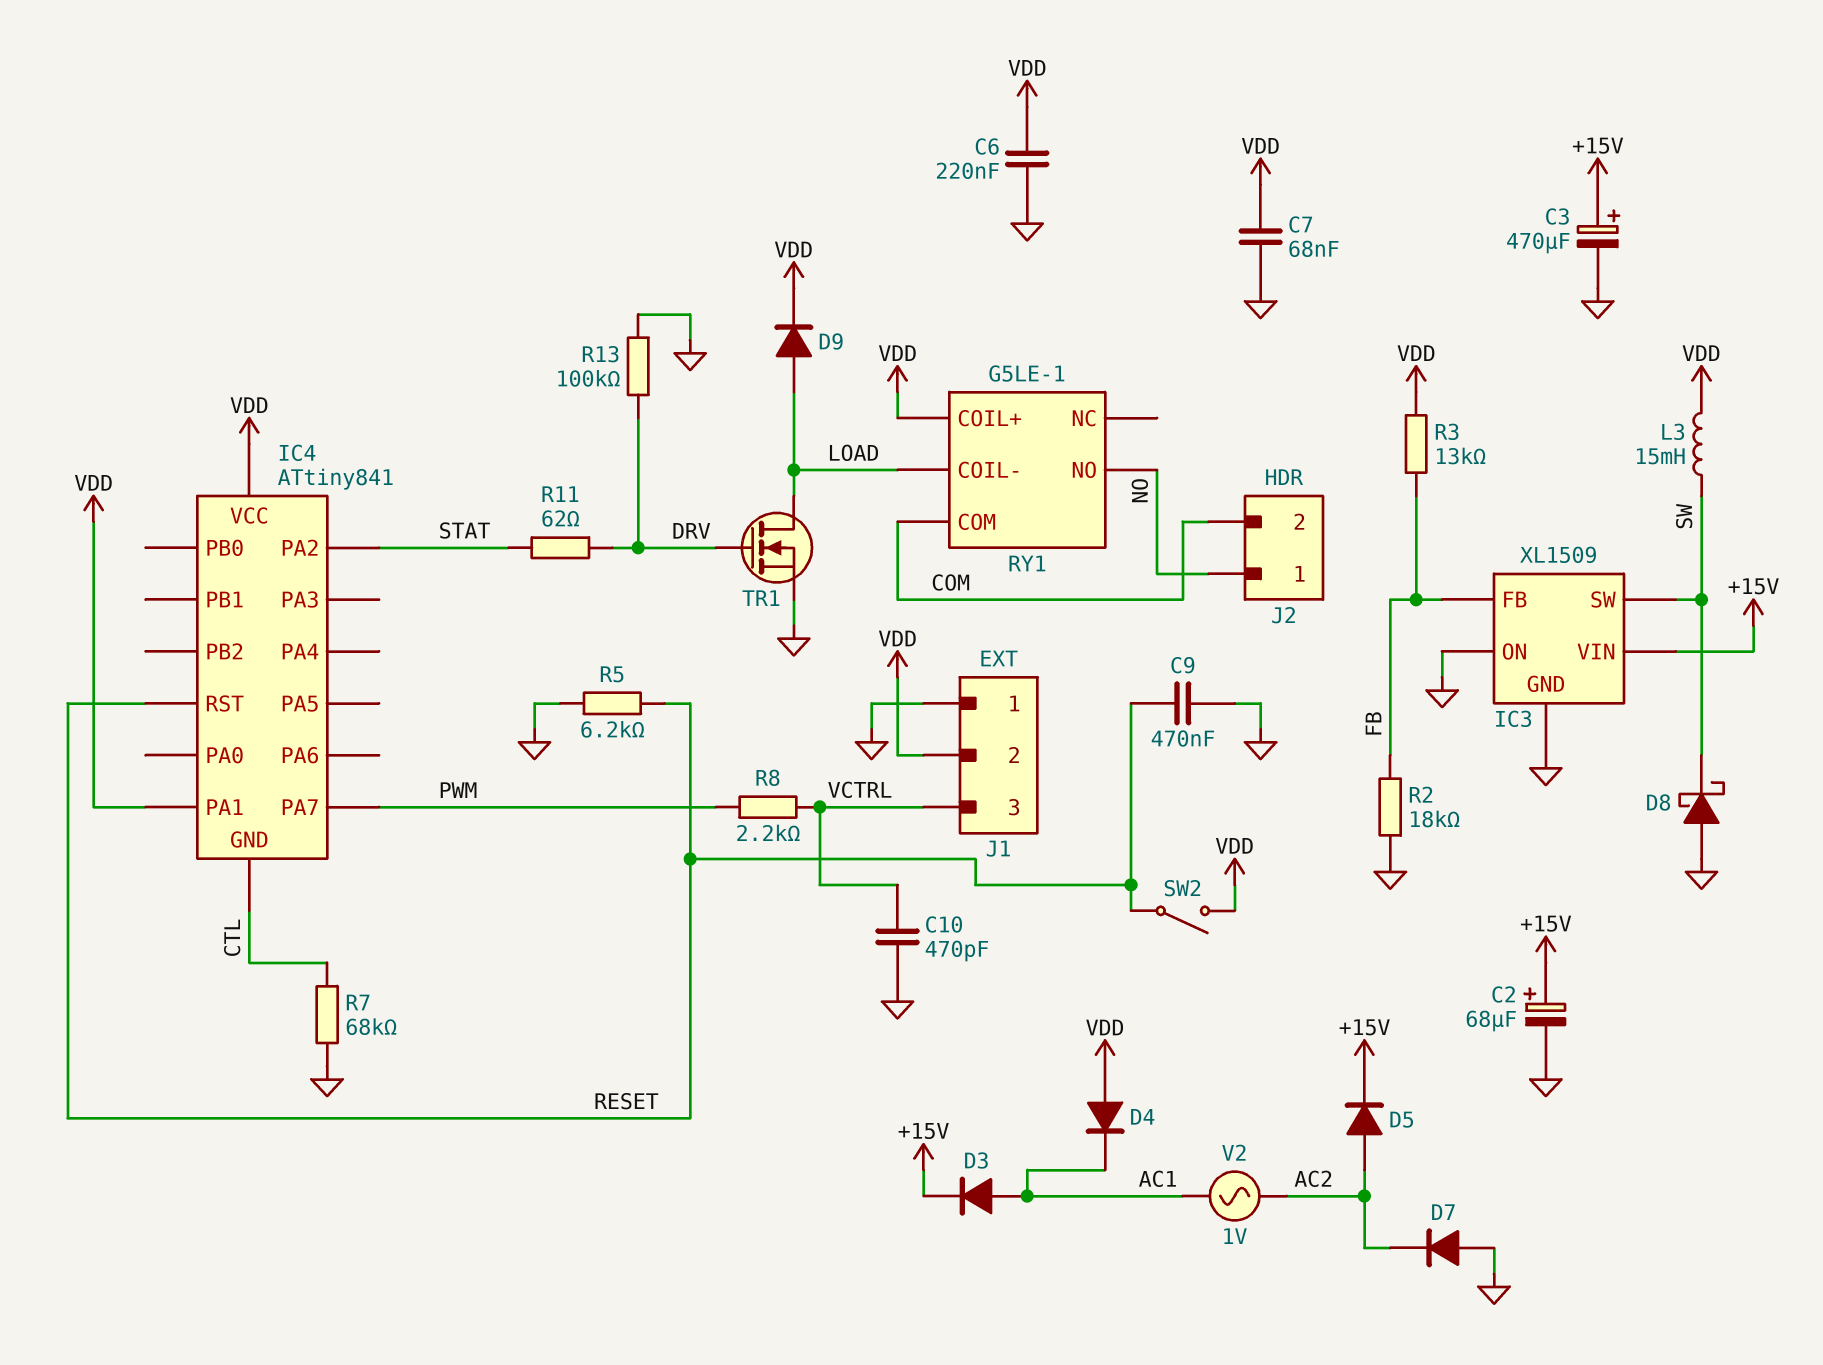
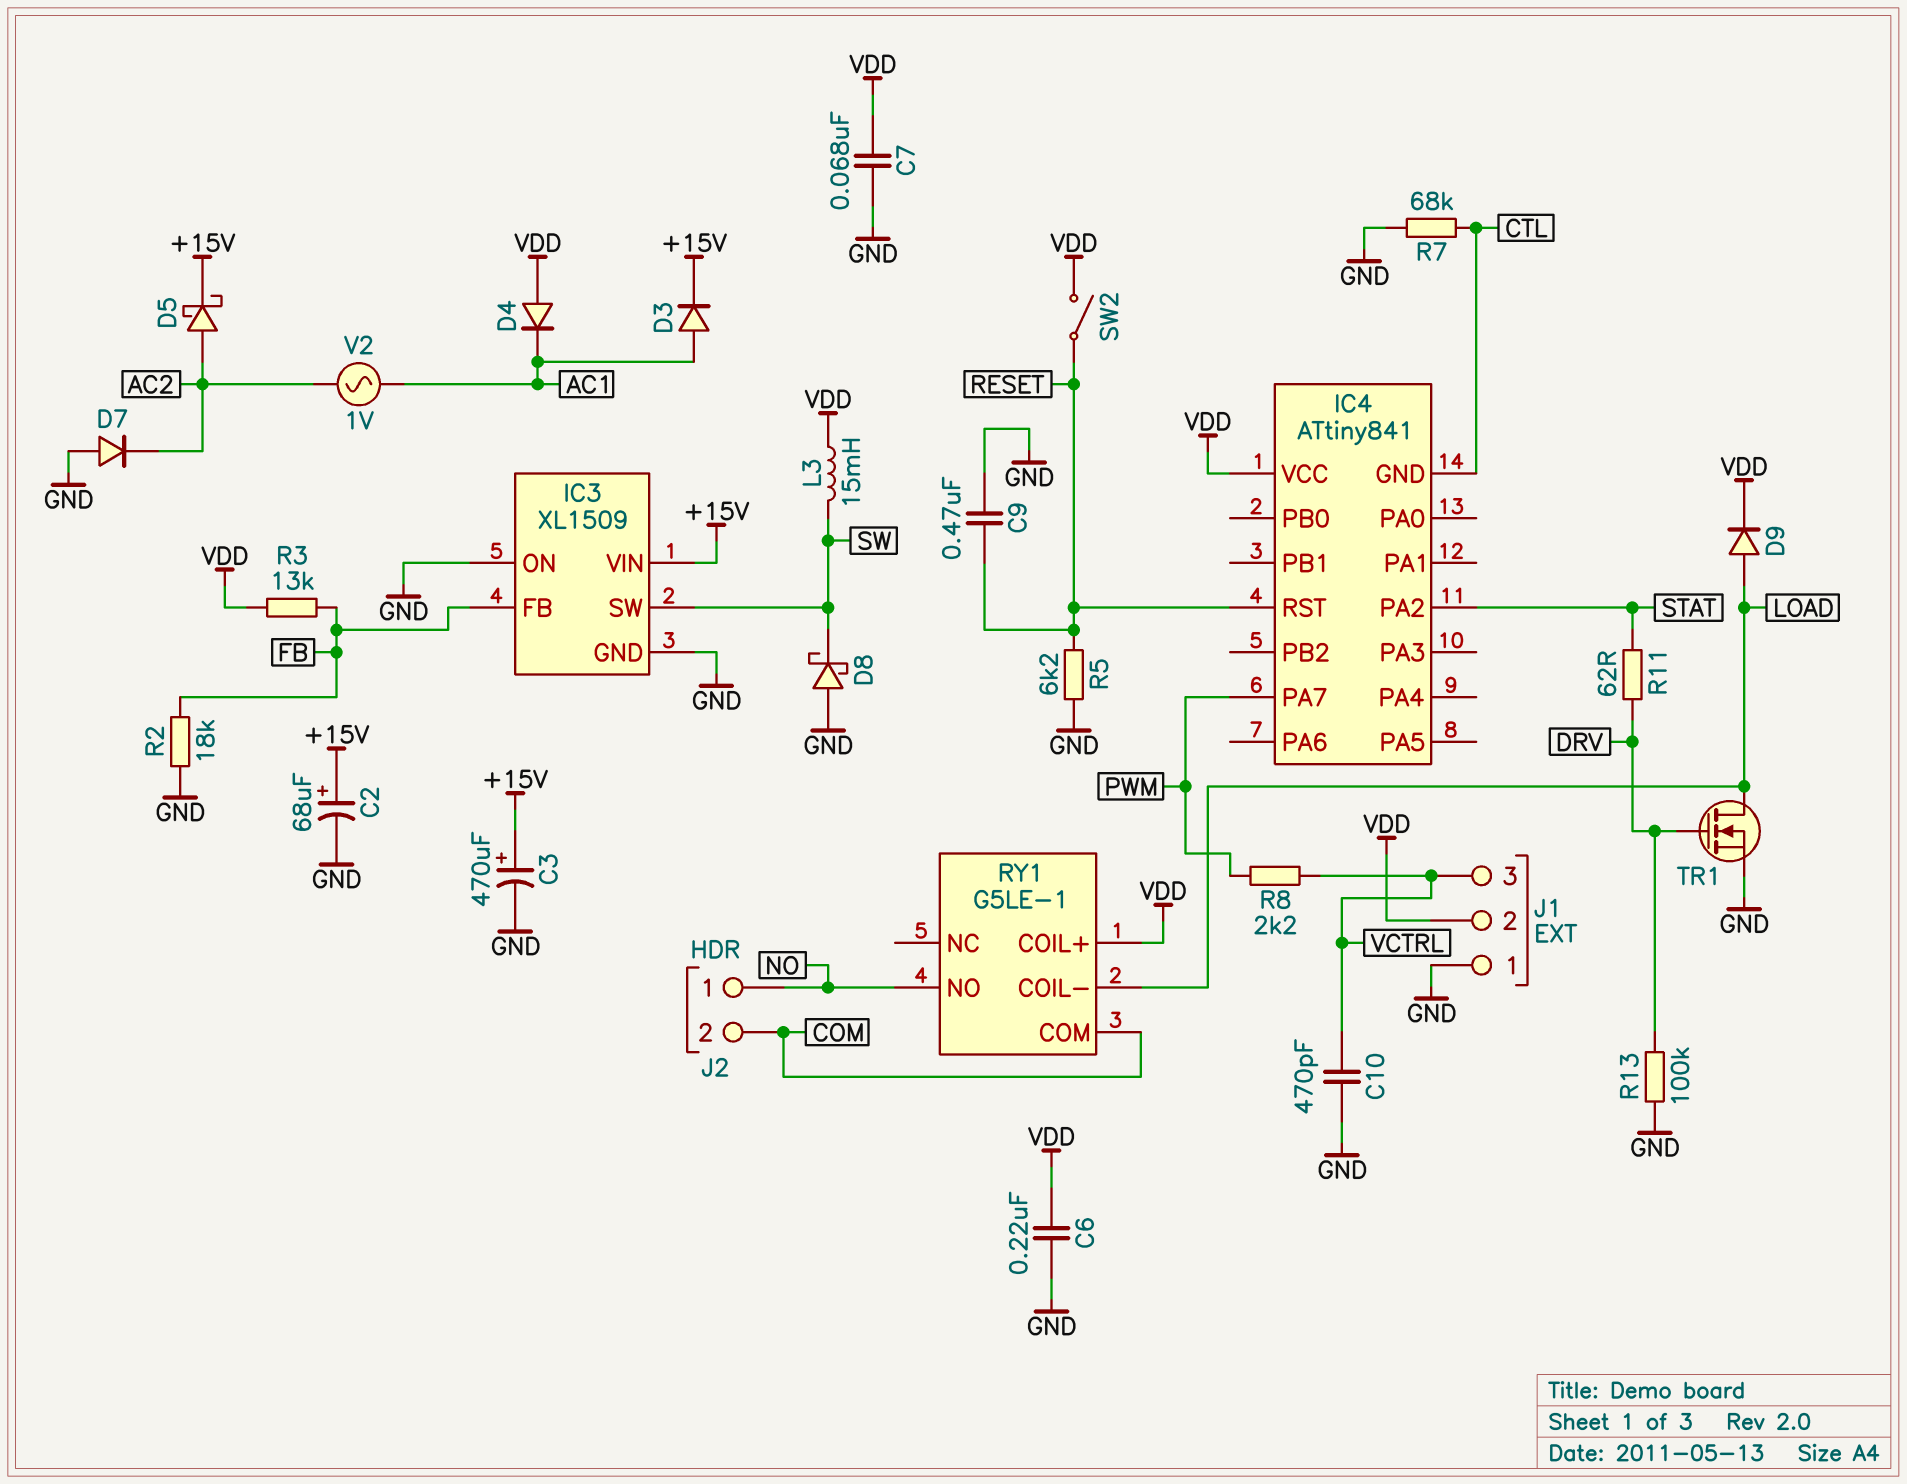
D5: diode (A AC2, K +15V) -> schottky (A AC2, K +15V)
IC4 pin PA1: VDD -> none

